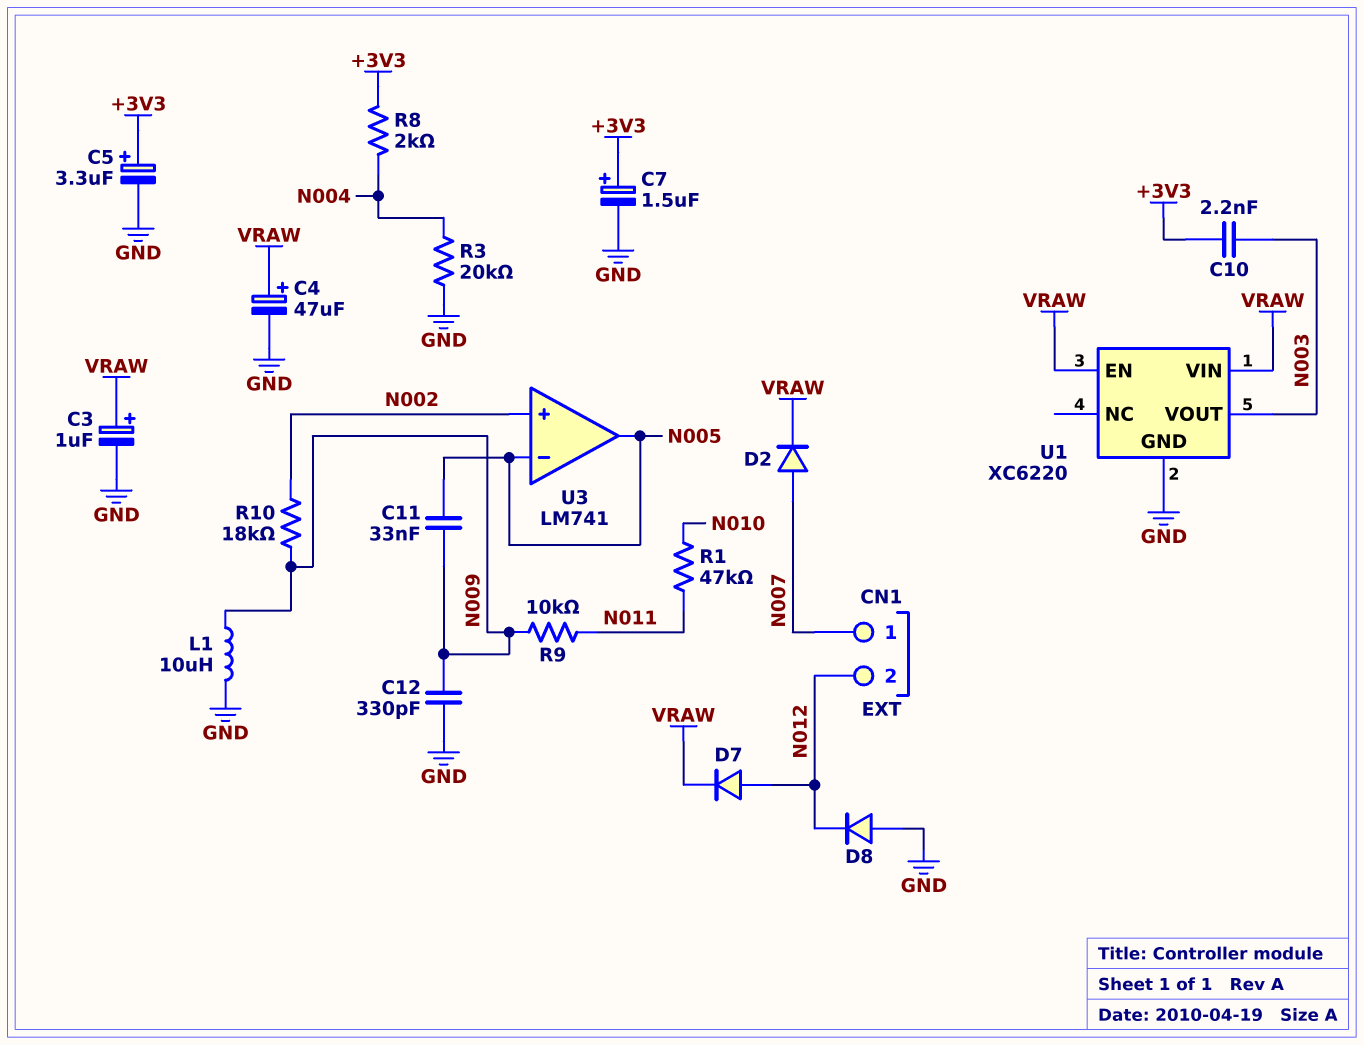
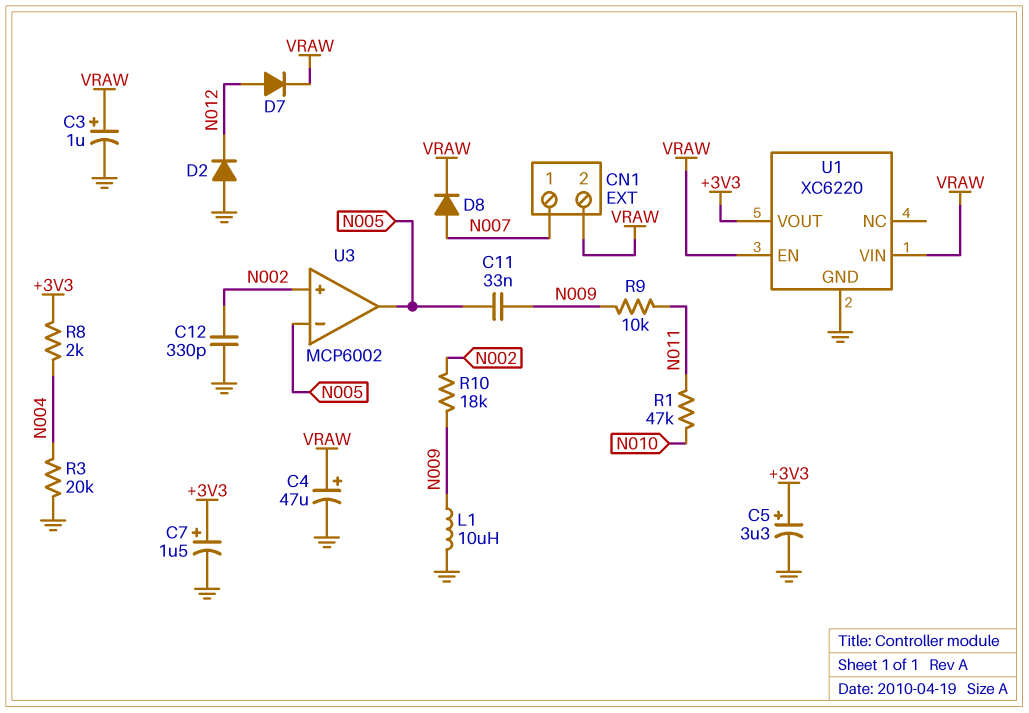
C10: 2.2nF (+3V3, N003) -> none
C12: 330pF (GND, N009) -> 330pF (GND, N002)
CN1 pin 2: N012 -> VRAW
D2: diode (A N007, K VRAW) -> diode (A GND, K N012)
D8: diode (A GND, K N012) -> diode (A N007, K VRAW)
U1 pin VOUT: N003 -> +3V3
U3: LM741 -> MCP6002

